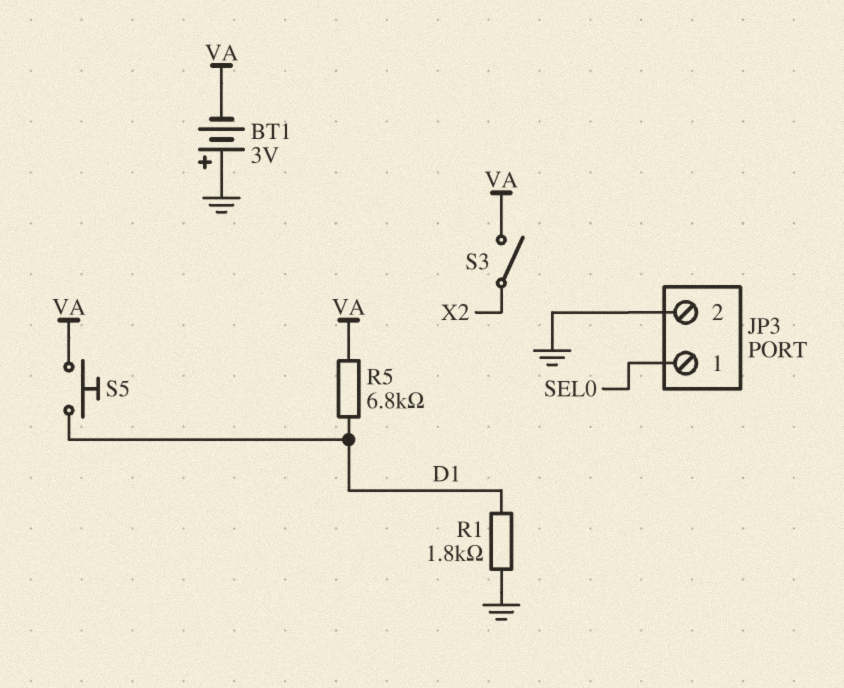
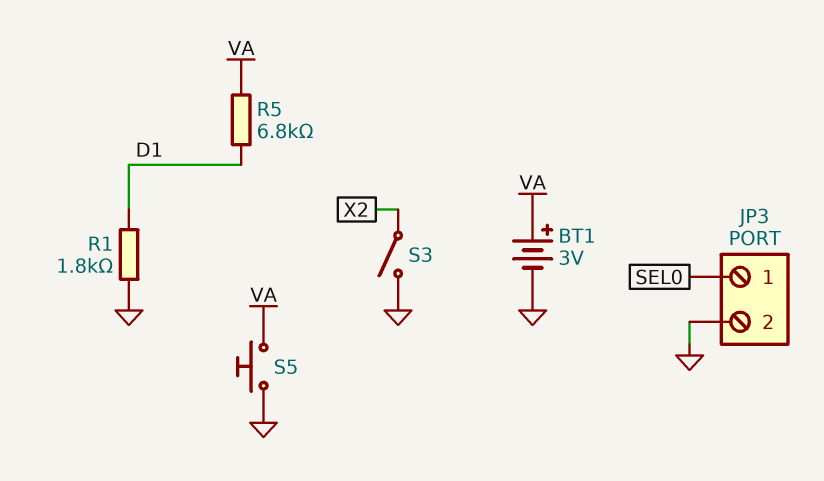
BT1: 3V (plus GND, minus VA) -> 3V (plus VA, minus GND)
S3: switch (VA, X2) -> switch (GND, X2)
S5: button (D1, VA) -> button (GND, VA)

